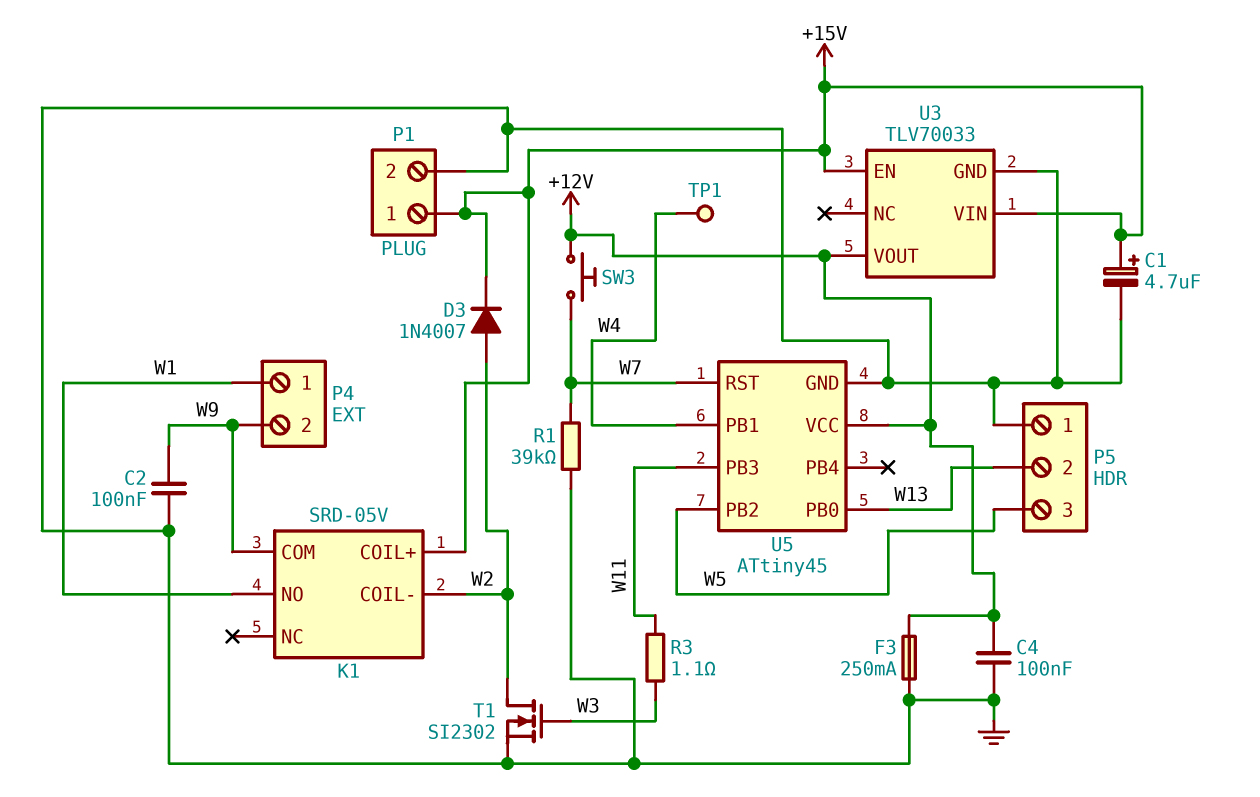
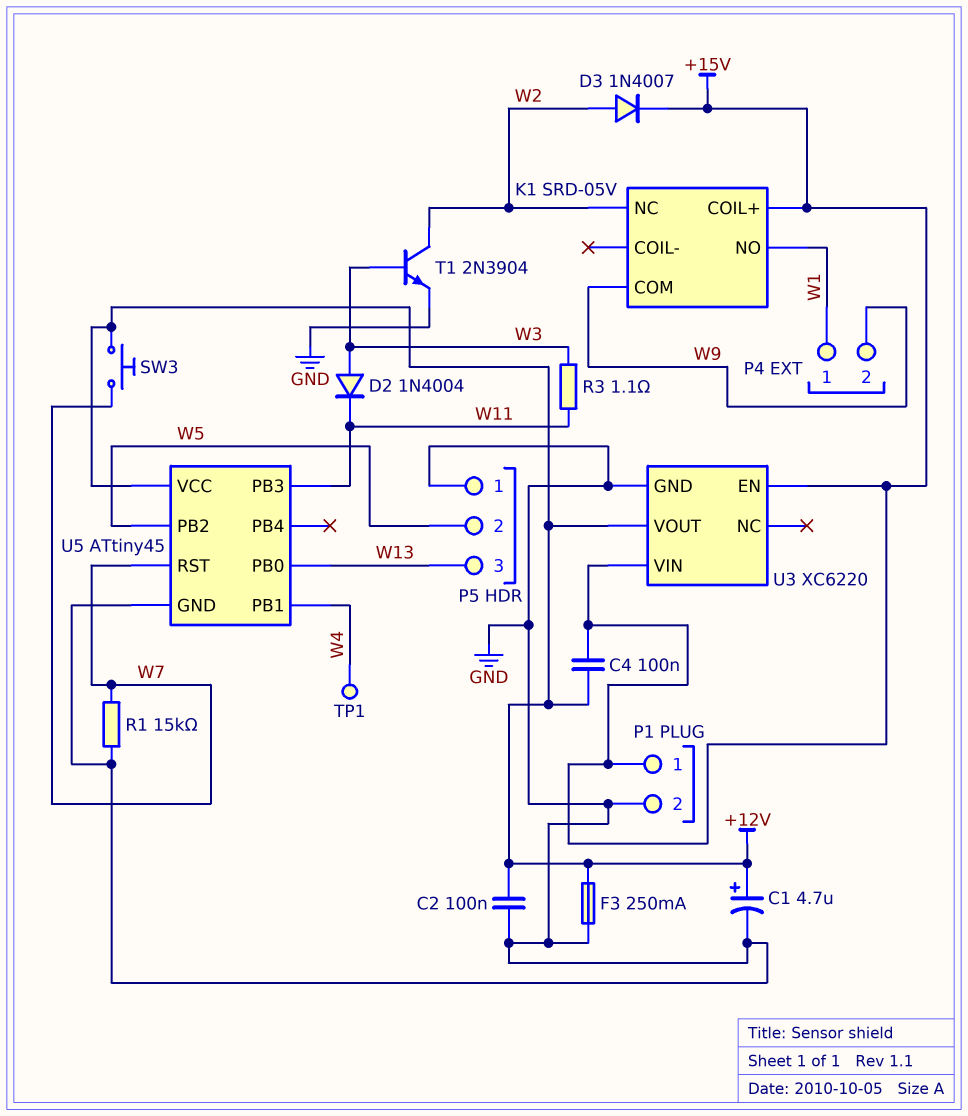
C1: 4.7uF (plus +15V, minus GND) -> 4.7uF (plus +12V, minus GND)
C2: 100nF (GND, W9) -> 100nF (+12V, GND)
C4: 100nF (+12V, GND) -> 100nF (+12V, +15V)
D2: none -> diode 1N4004 (A W3, K W11)
K1 pin COIL-: W2 -> none
K1 pin NC: none -> W2
P5 pin 2: W13 -> W5
P5 pin 3: W5 -> W13
R1: 39k (GND, W7) -> 15k (GND, W7)
T1: NMOS SI2302 (G W3, D W2, S GND) -> NPN 2N3904 (B W3, C W2, E GND)
U3: TLV70033 -> XC6220

